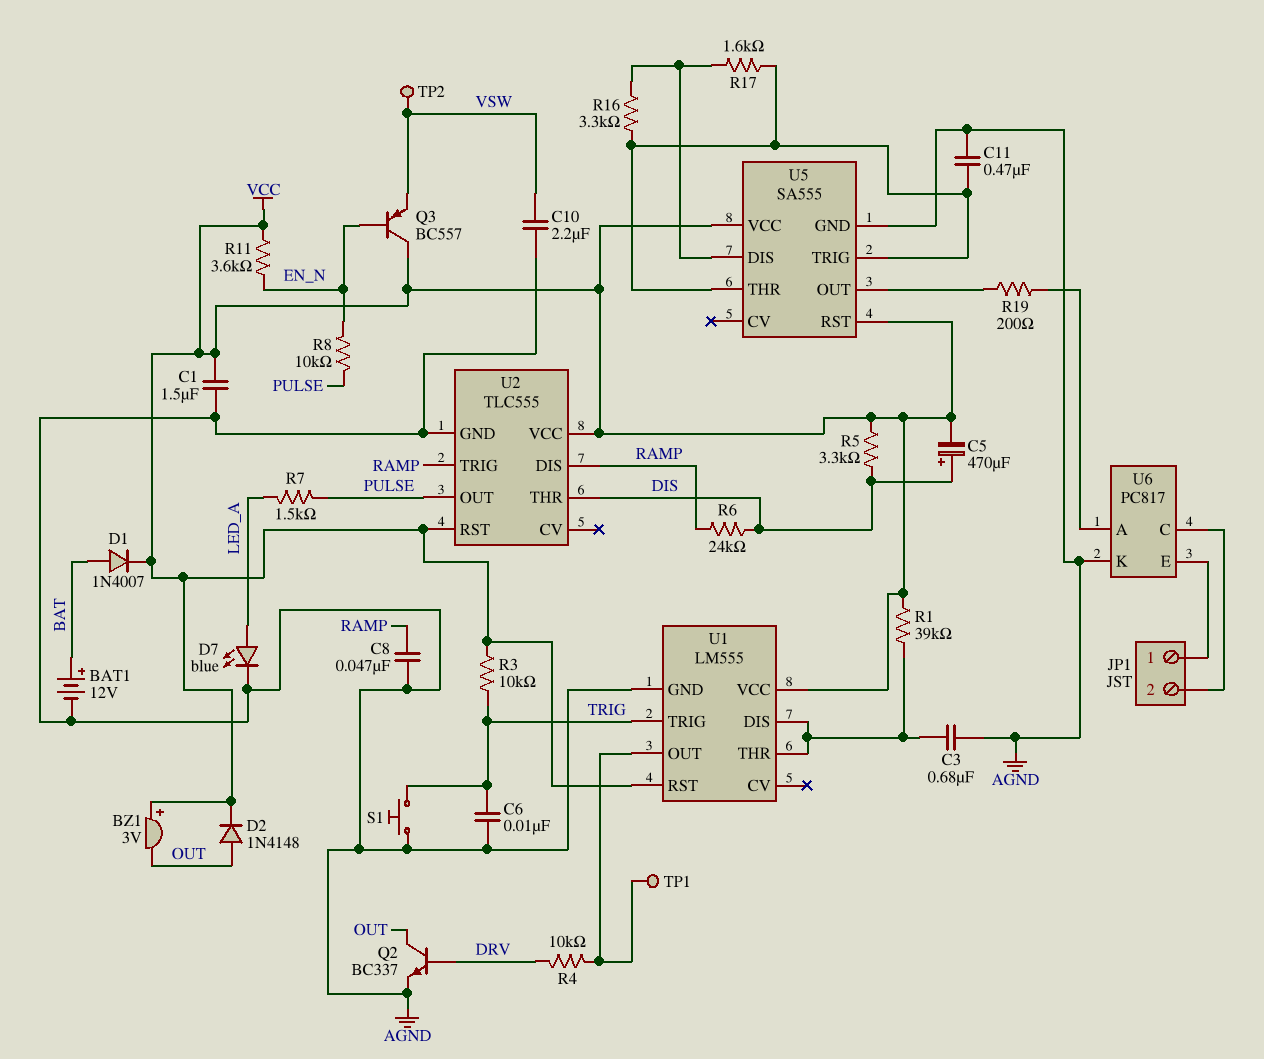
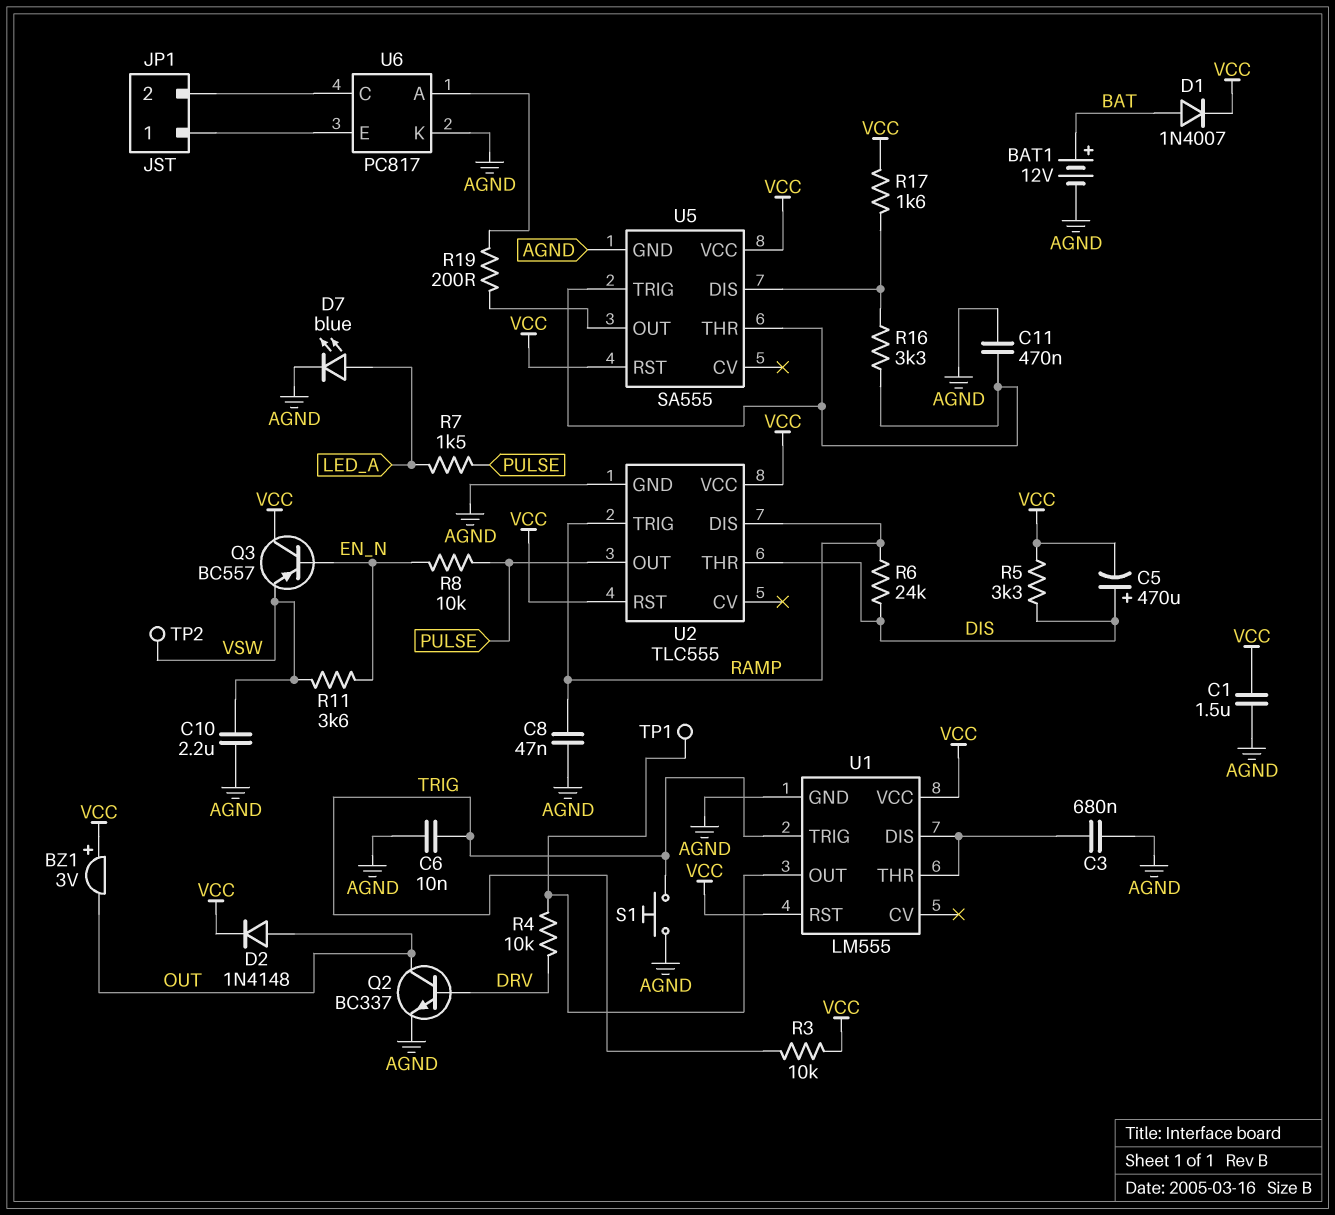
R1: 39k (U1/DIS, VCC) -> none
R11: 3.6k (EN_N, VCC) -> 3.6k (EN_N, VSW)
R17: 1.6k (U5/DIS, U5/THR) -> 1.6k (U5/DIS, VCC)

